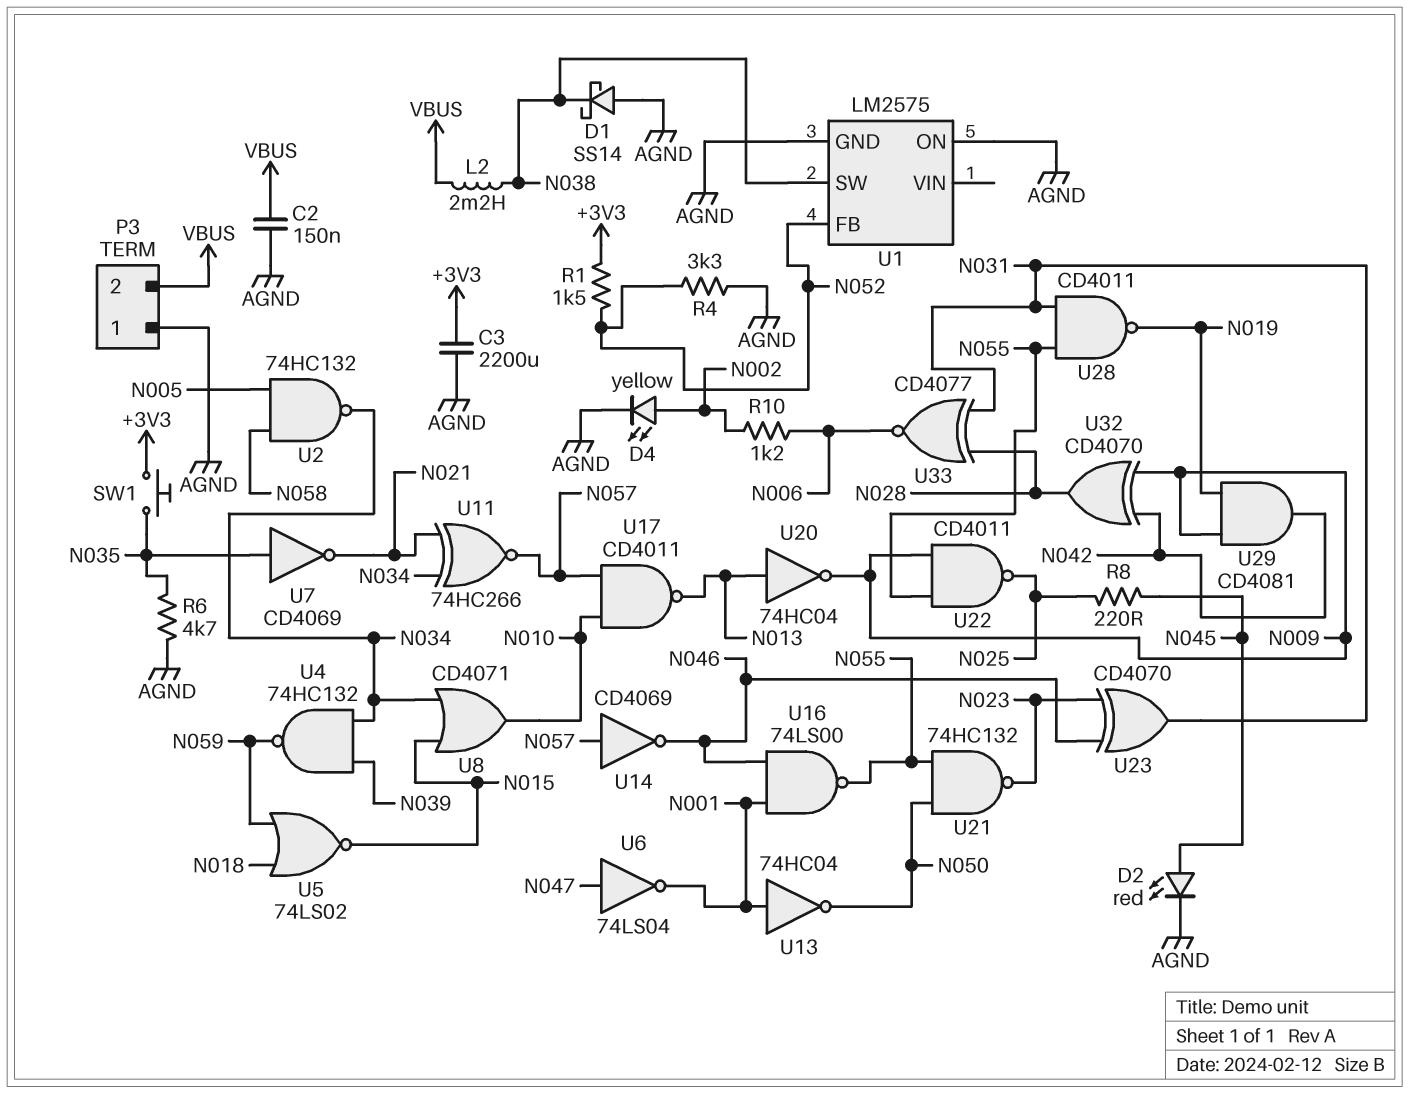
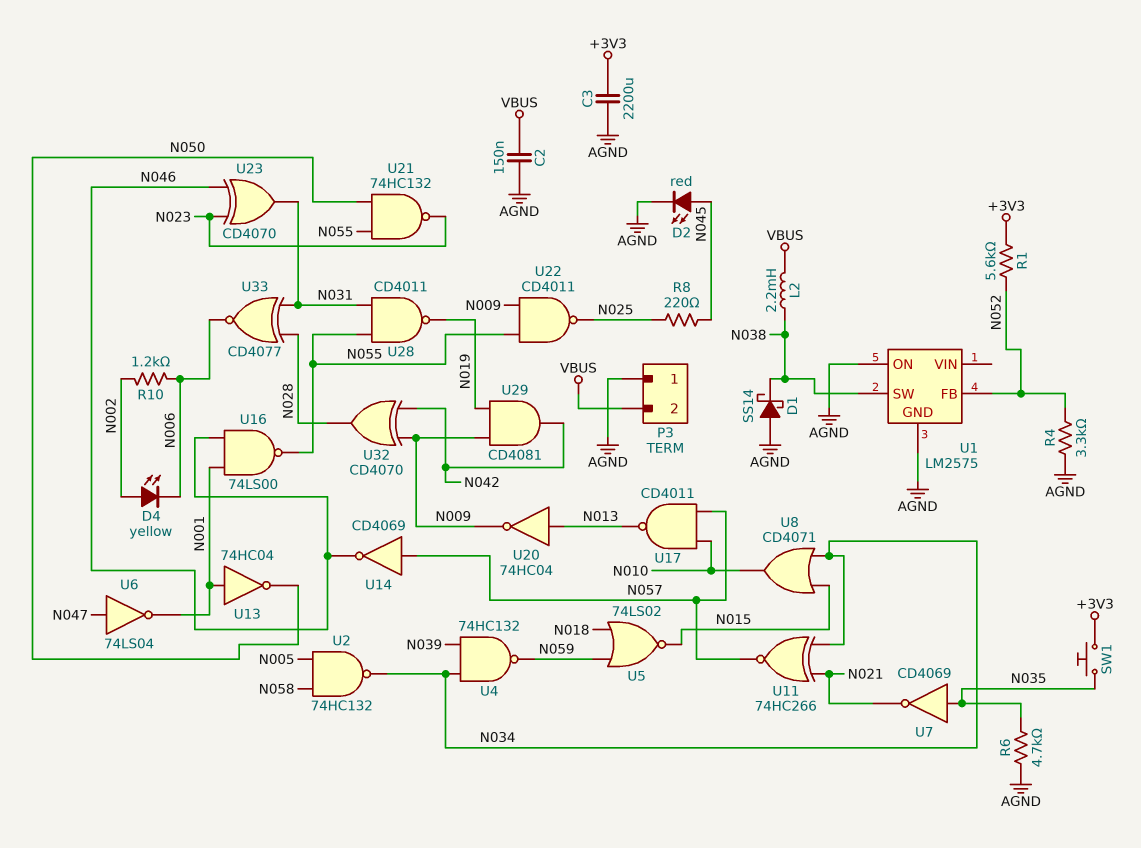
D4: LED yellow (A N002, K AGND) -> LED yellow (A N002, K N006)
R1: 1.5k (+3V3, N052) -> 5.6k (+3V3, N052)

